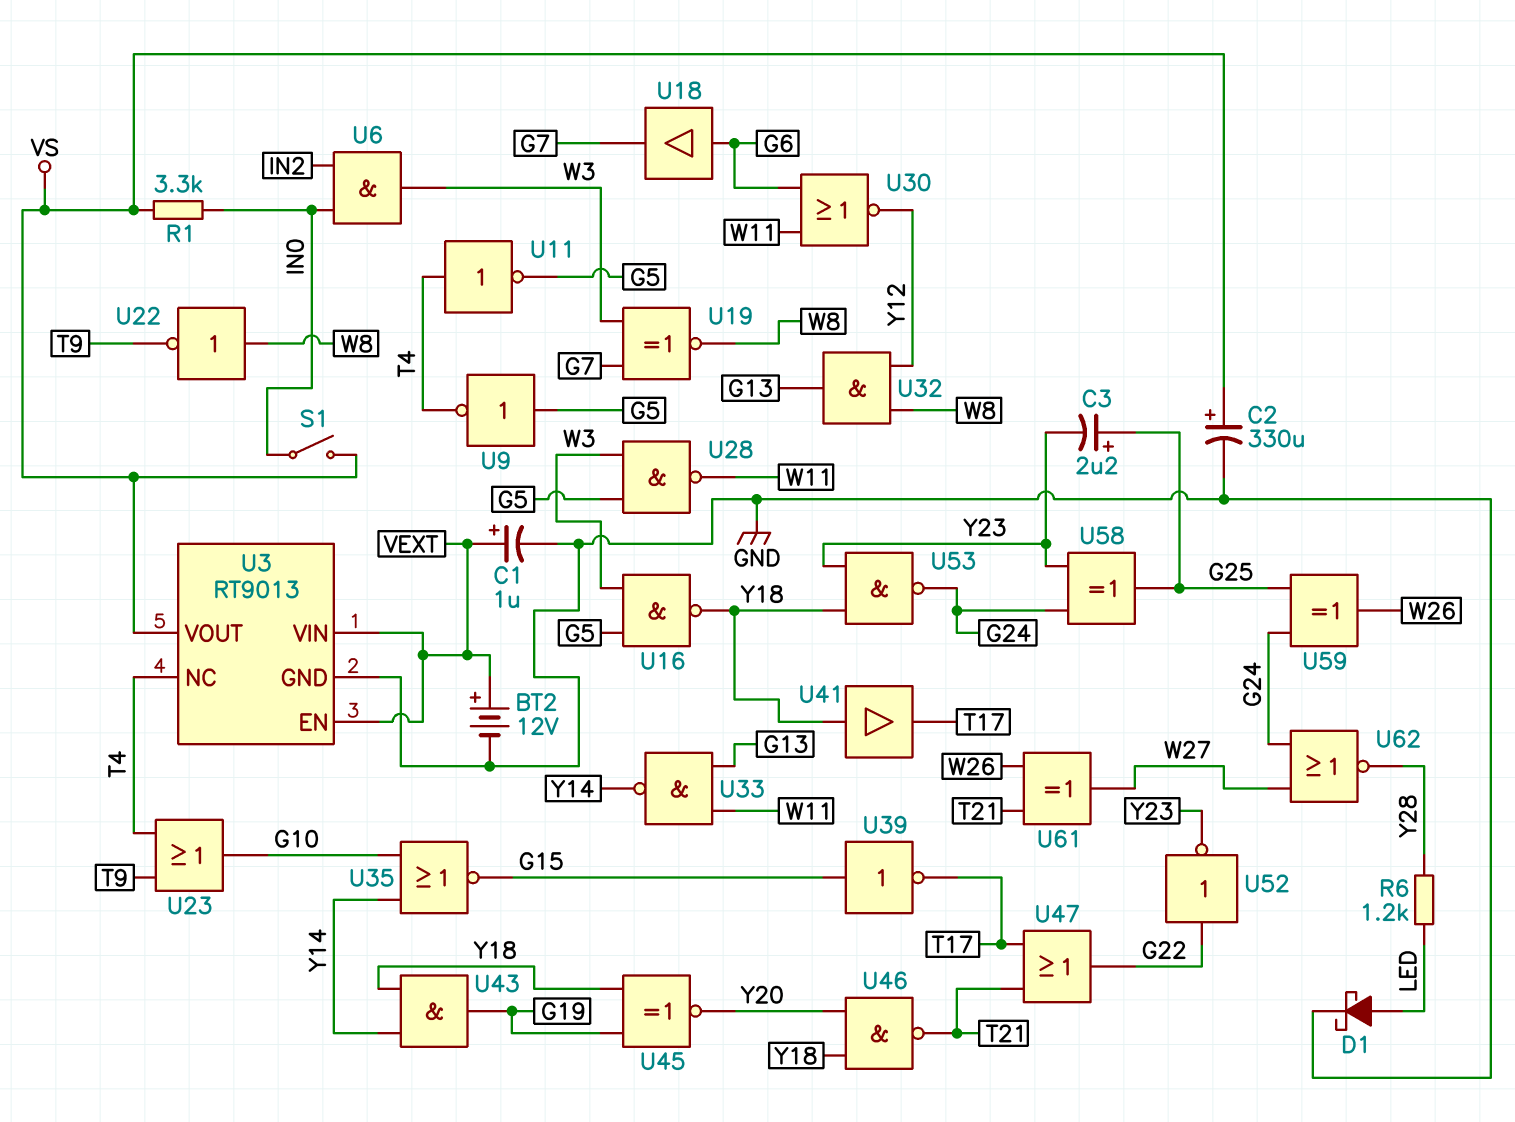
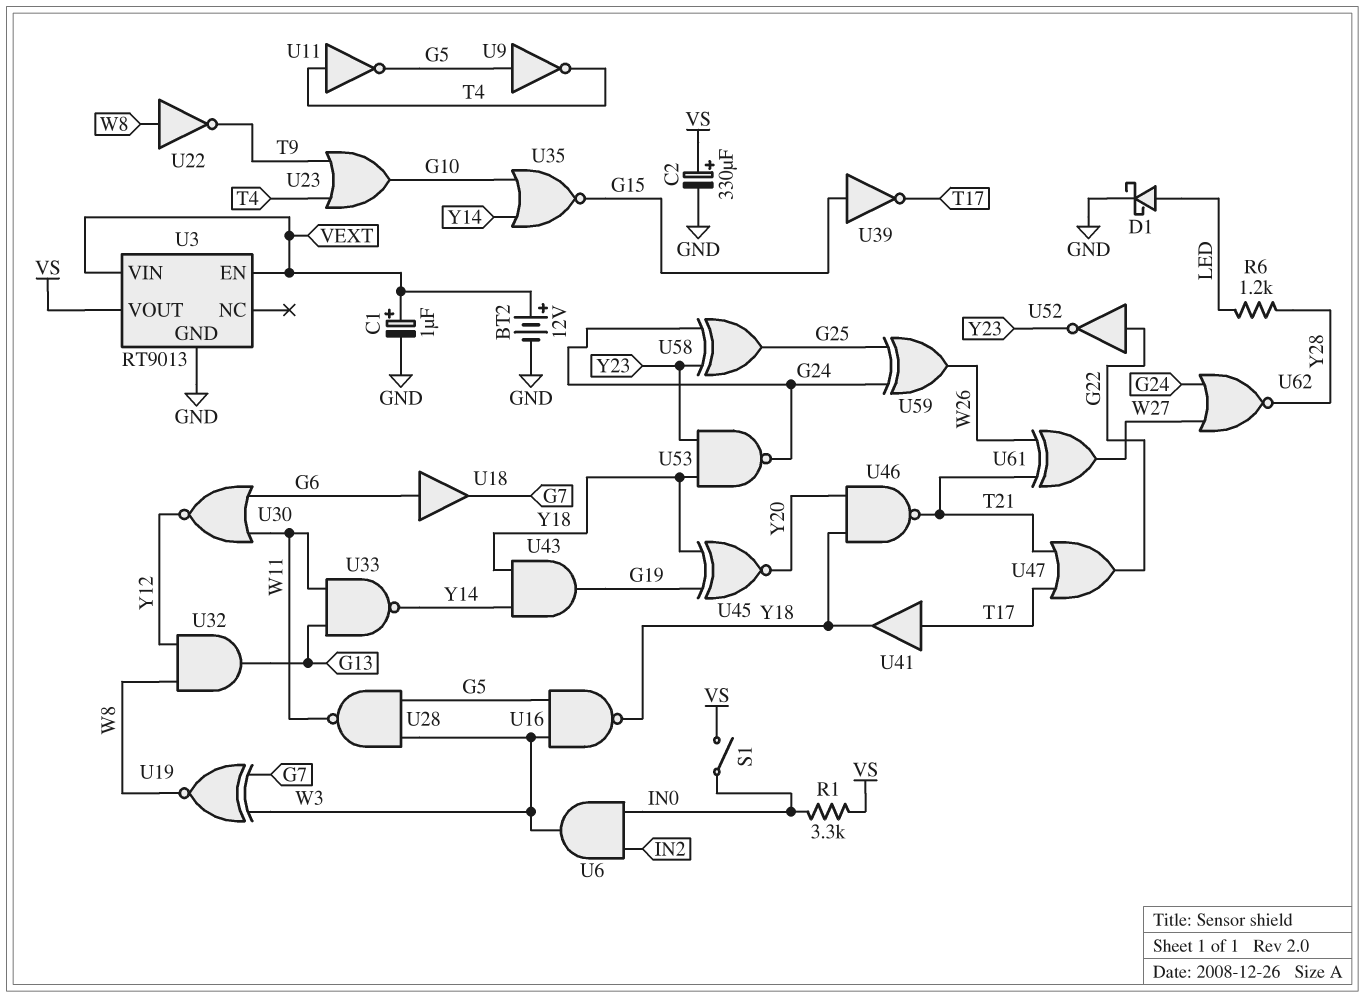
C3: 2.2uF (plus G25, minus Y23) -> none
U3 pin NC: T4 -> none
U41: buffer (in Y18, out T17) -> buffer (in T17, out Y18)

